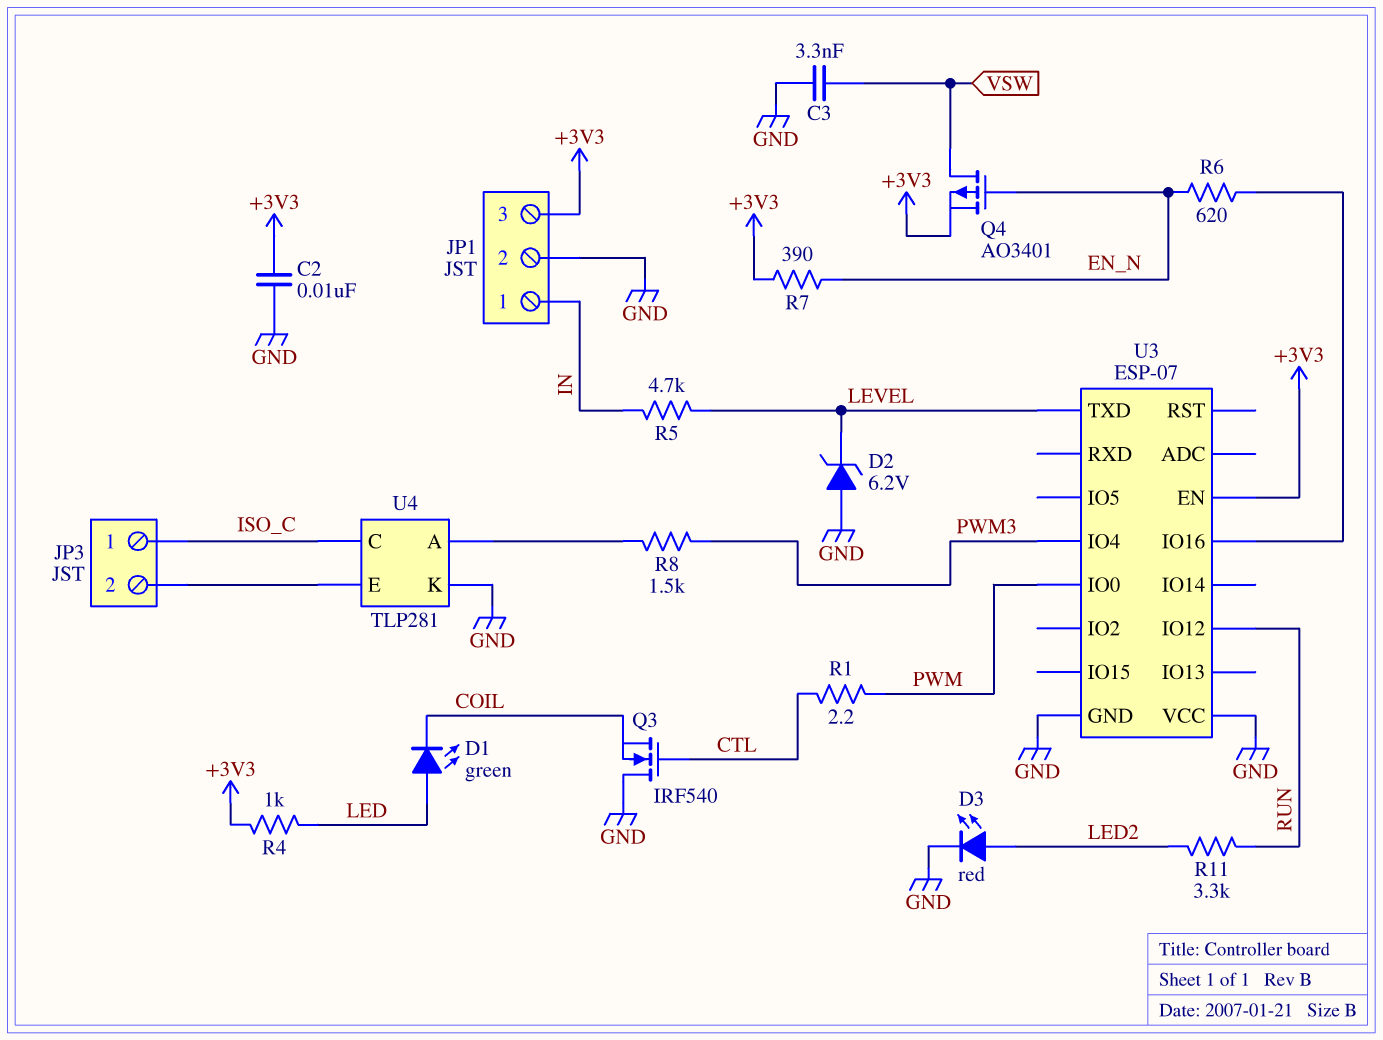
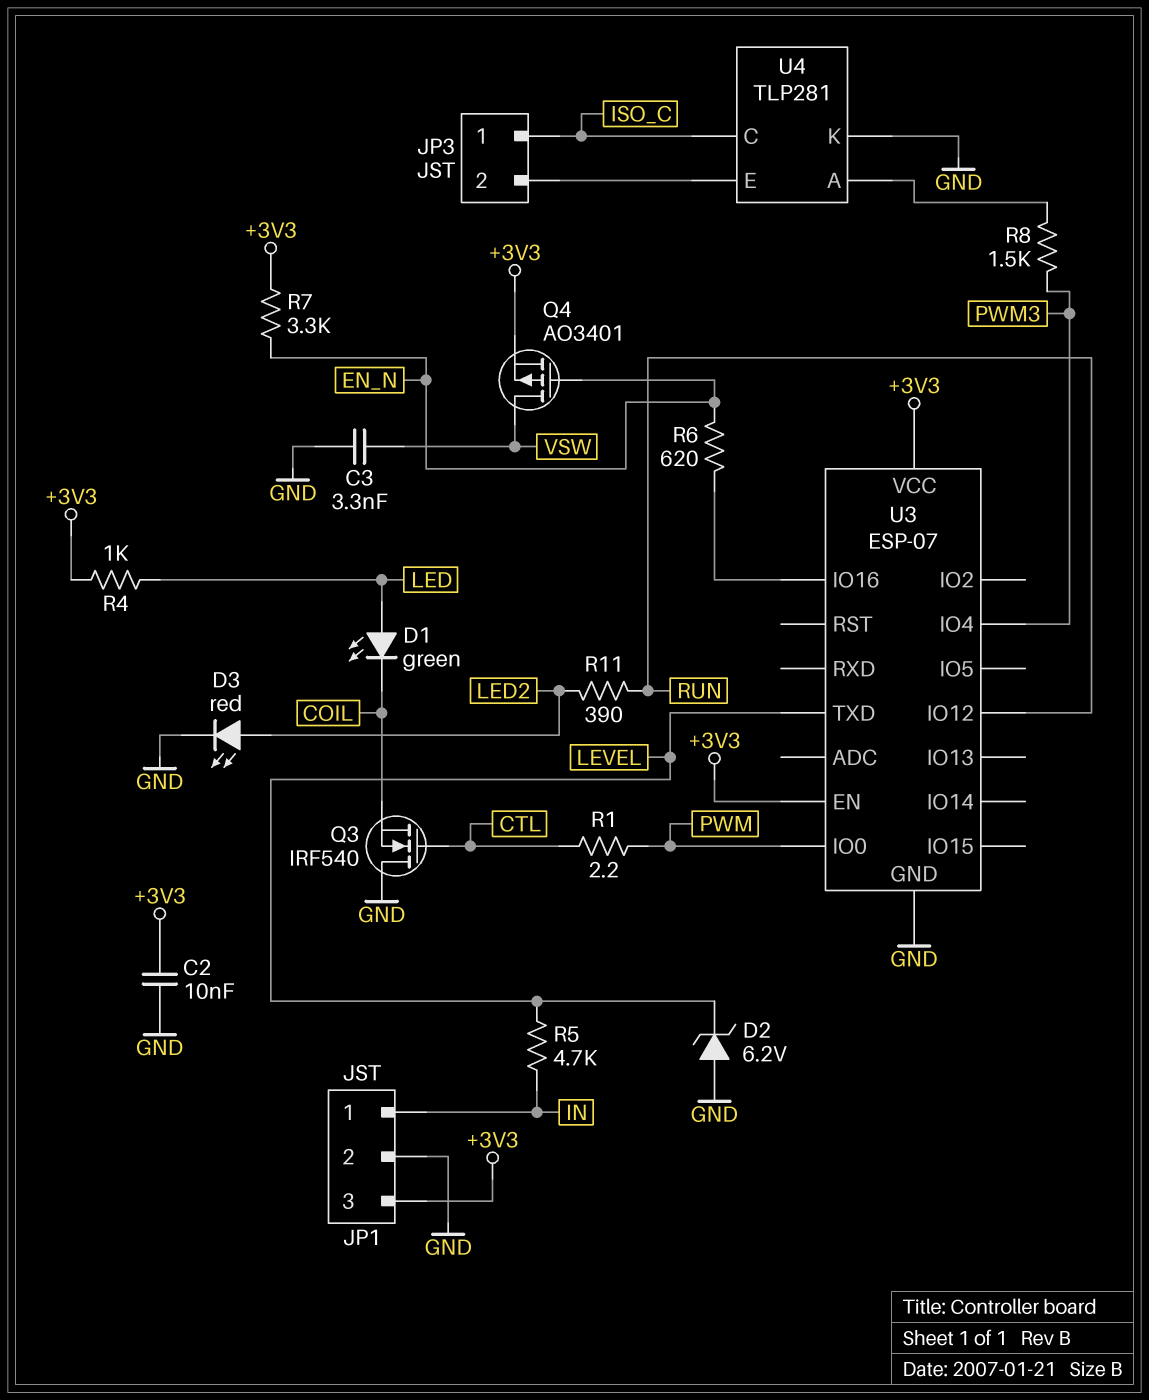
R7: 390 (+3V3, EN_N) -> 3.3k (+3V3, EN_N)
R11: 3.3k (LED2, RUN) -> 390 (LED2, RUN)
U3 pin VCC: GND -> +3V3

